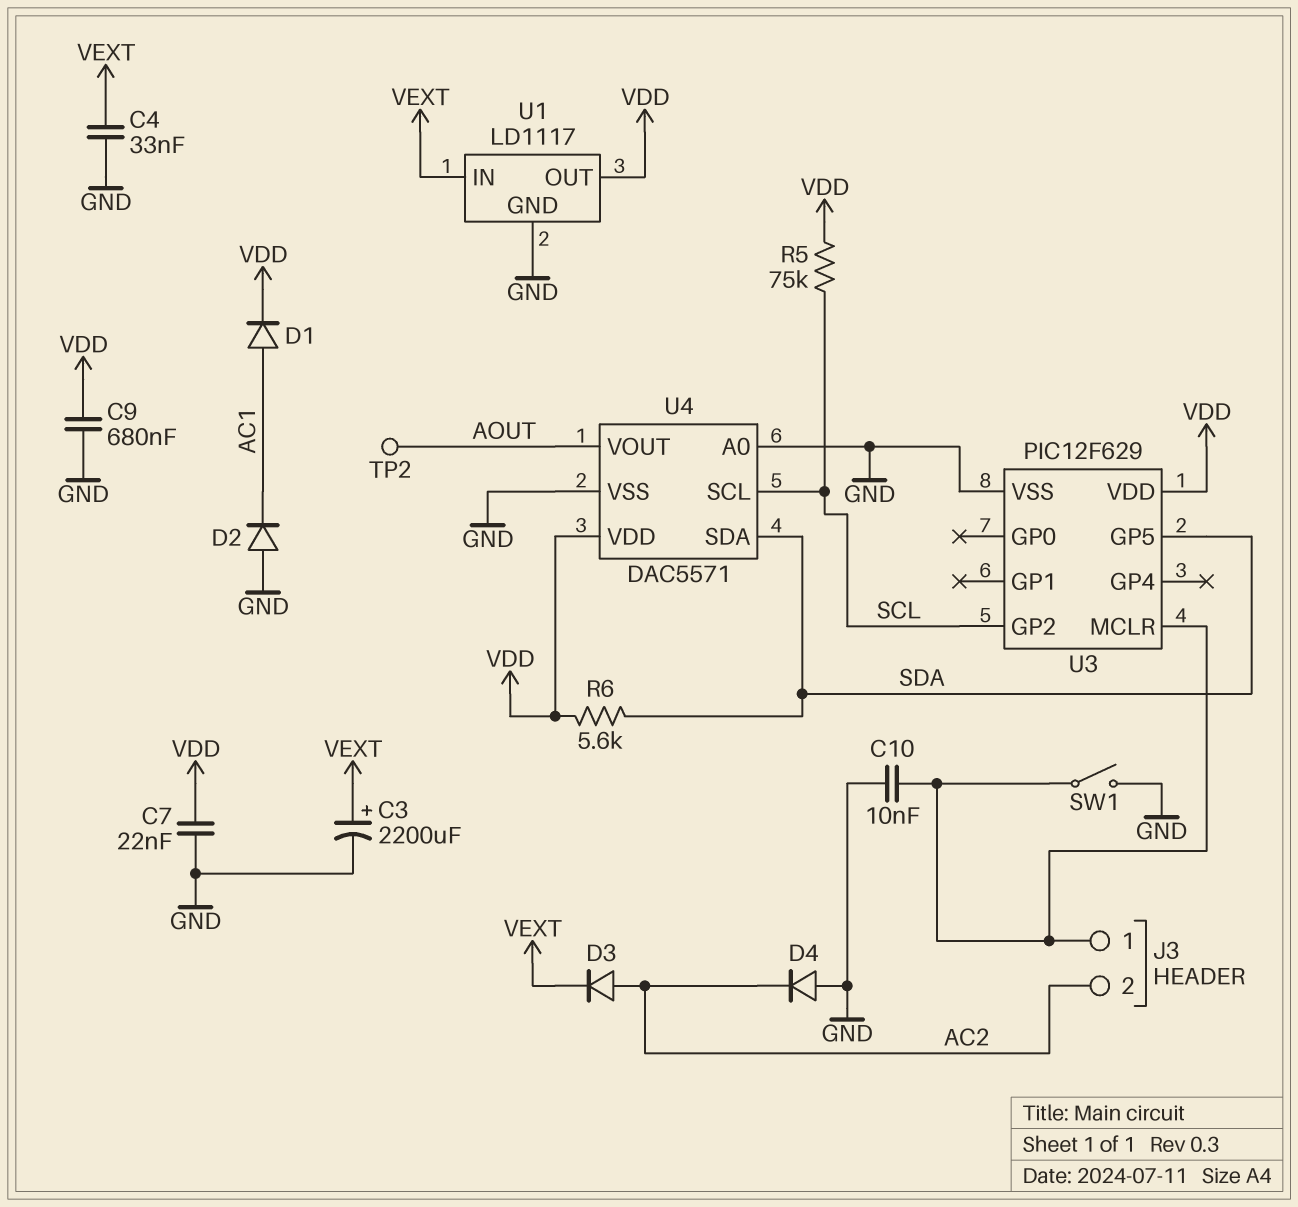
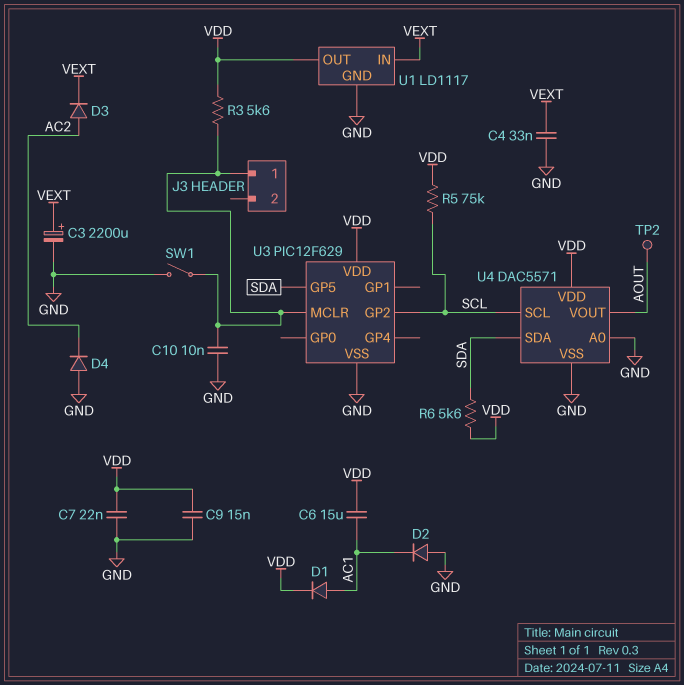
C6: none -> 15uF (AC1, VDD)
C9: 680nF (GND, VDD) -> 15nF (GND, VDD)
J3 pin 2: AC2 -> none
R3: none -> 5.6k (J3/1, VDD)

